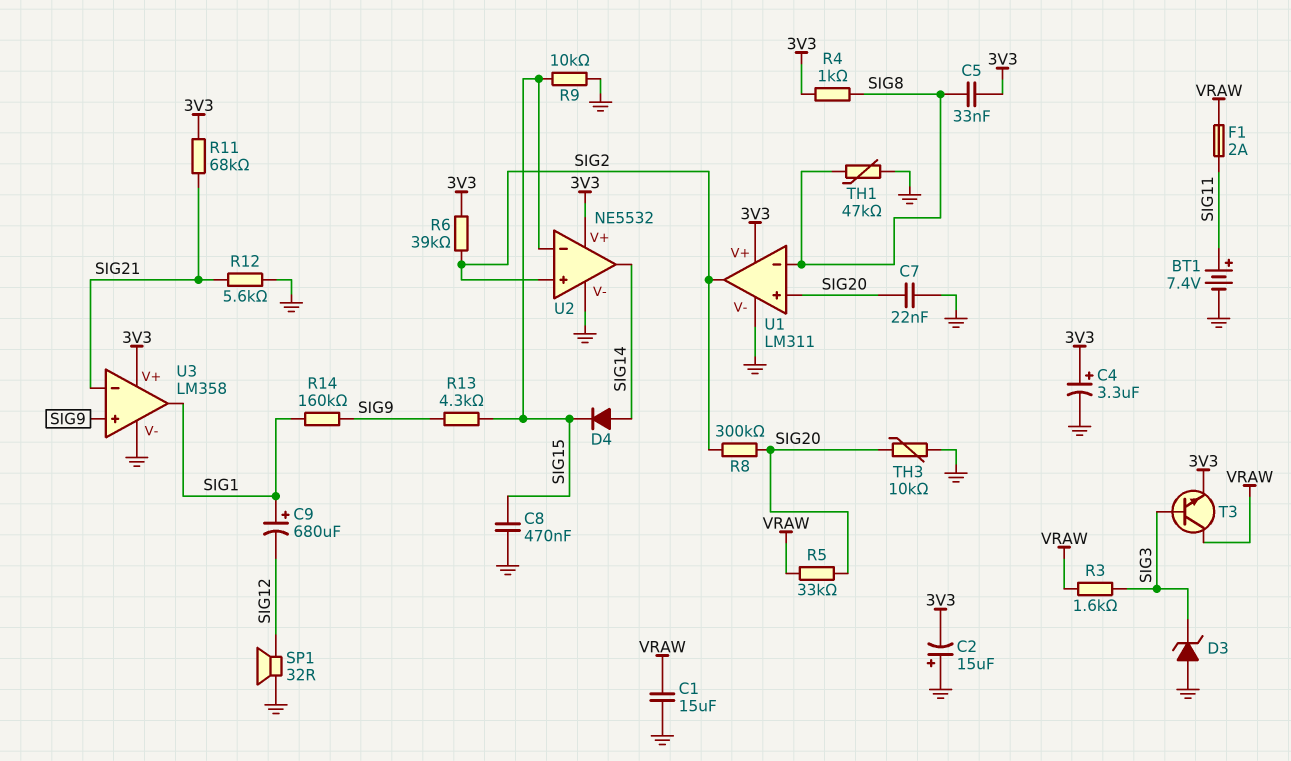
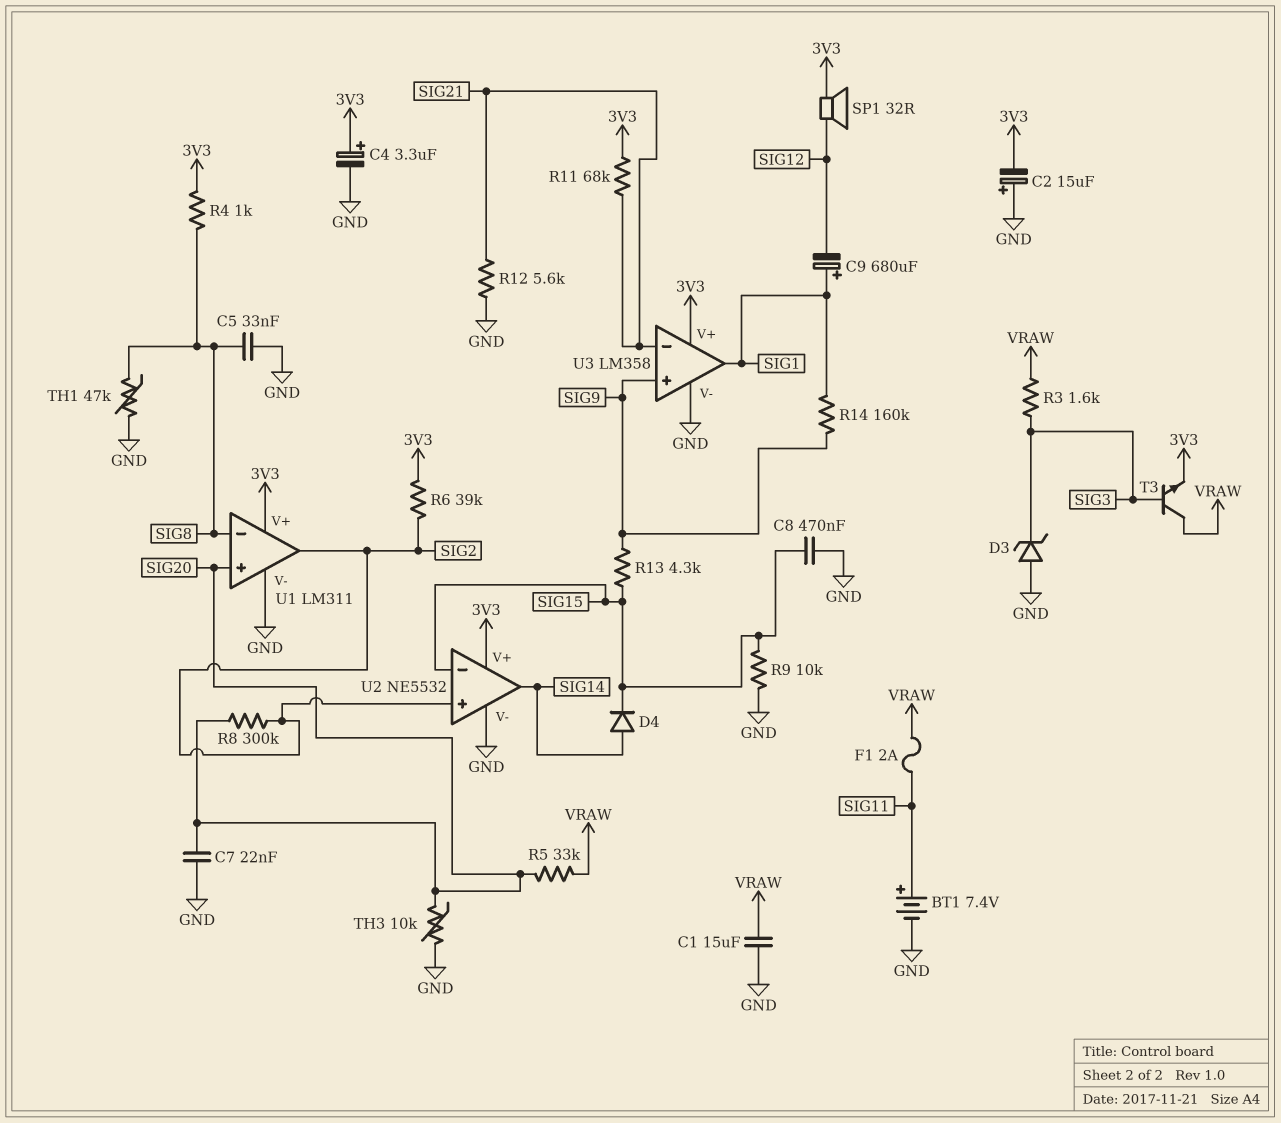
C5: 33nF (3V3, SIG8) -> 33nF (GND, SIG8)
SP1: speaker 32R (GND, SIG12) -> speaker 32R (3V3, SIG12)

